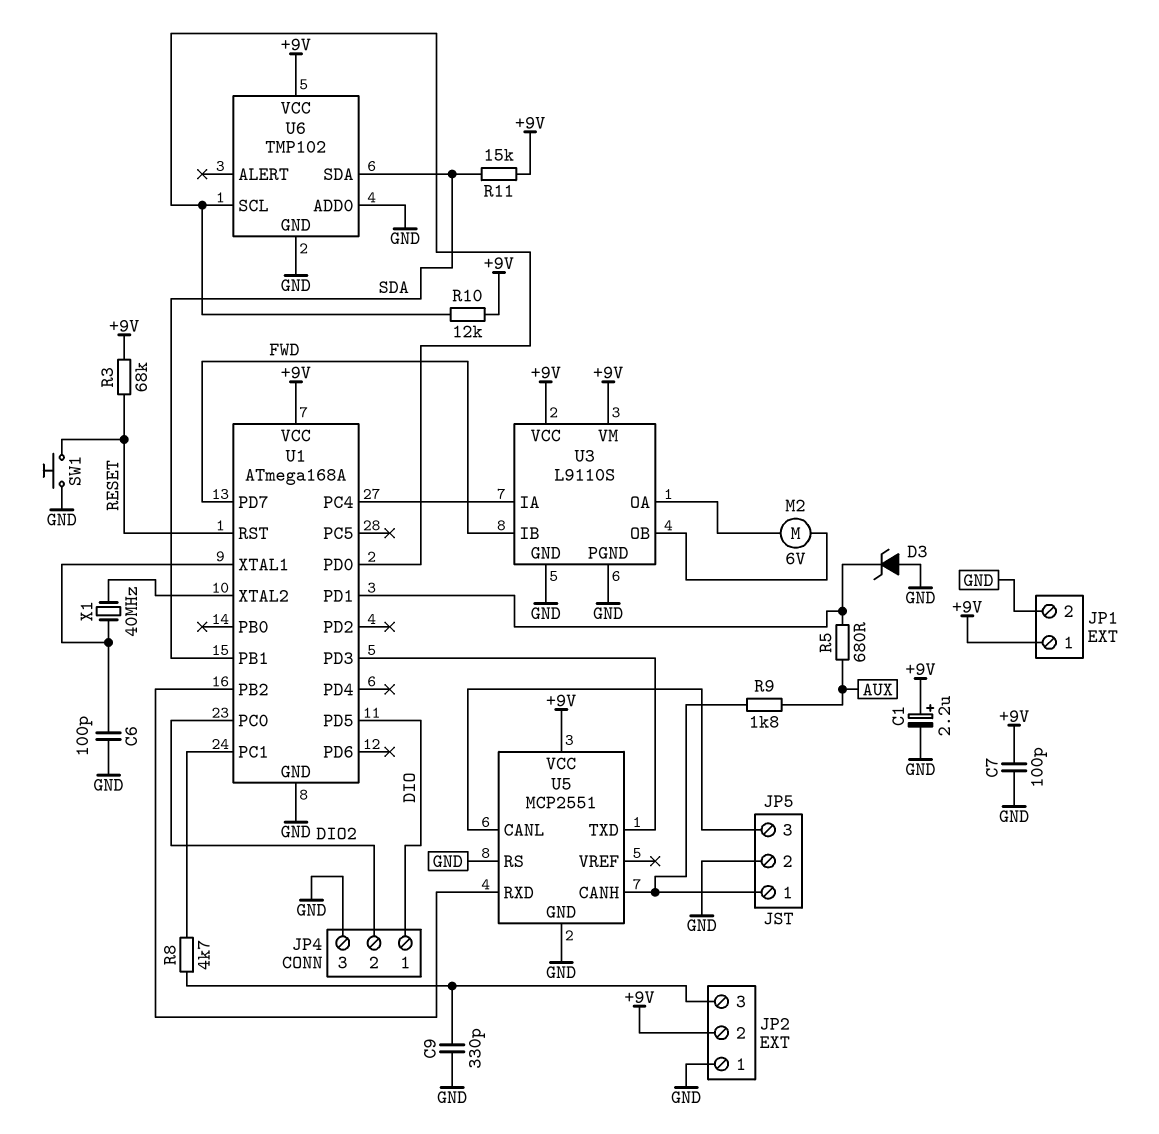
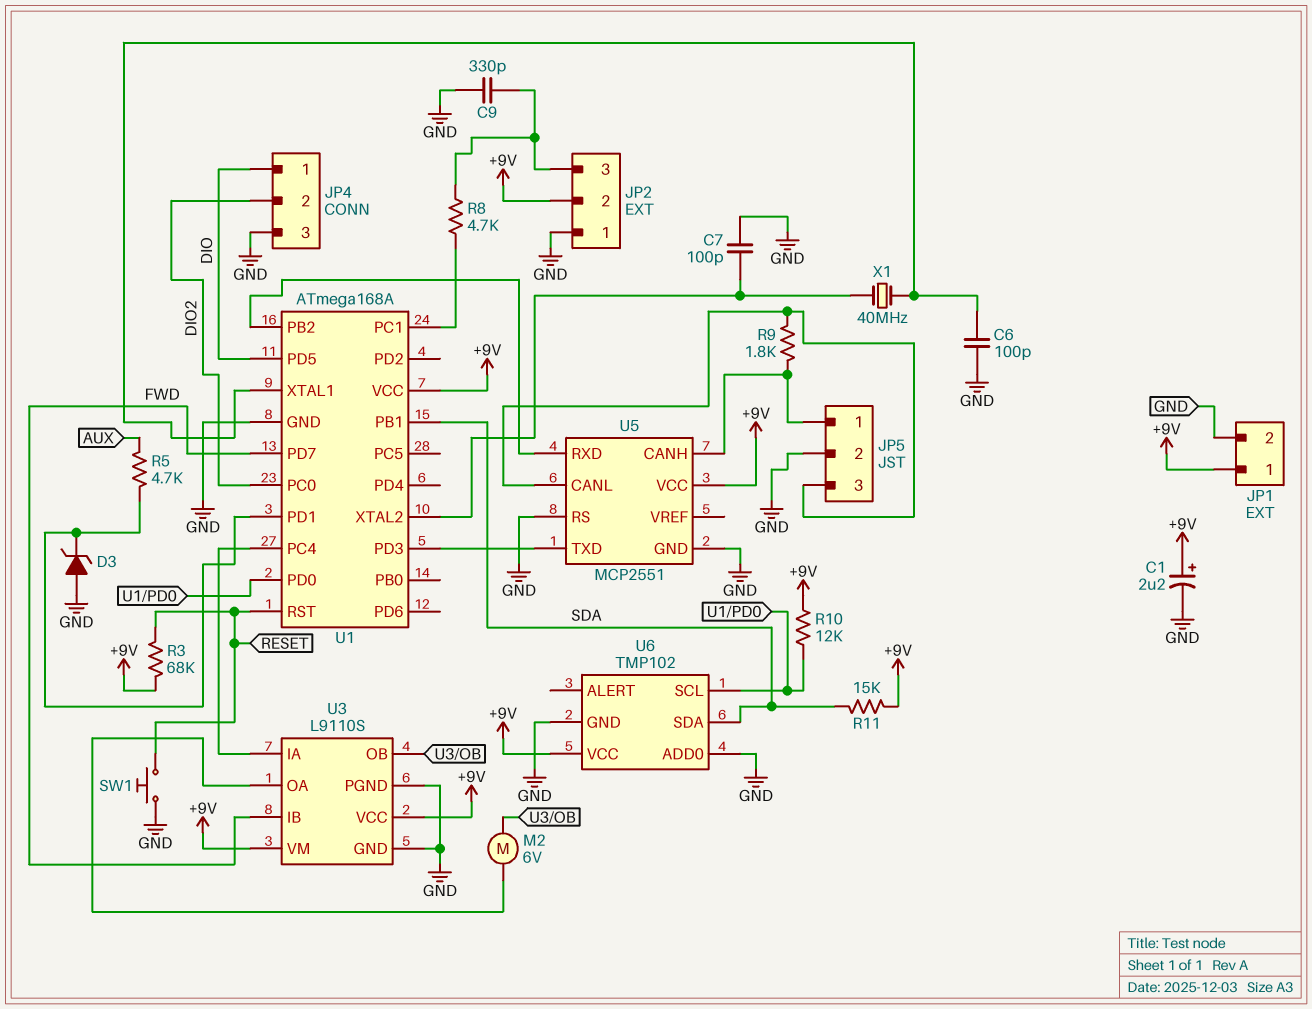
C7: 100pF (+9V, GND) -> 100pF (GND, U1/XTAL2)
R5: 680 (AUX, U1/PD1) -> 4.7k (AUX, U1/PD1)
R9: 1.8k (AUX, JP5/1) -> 1.8k (JP5/1, JP5/3)

